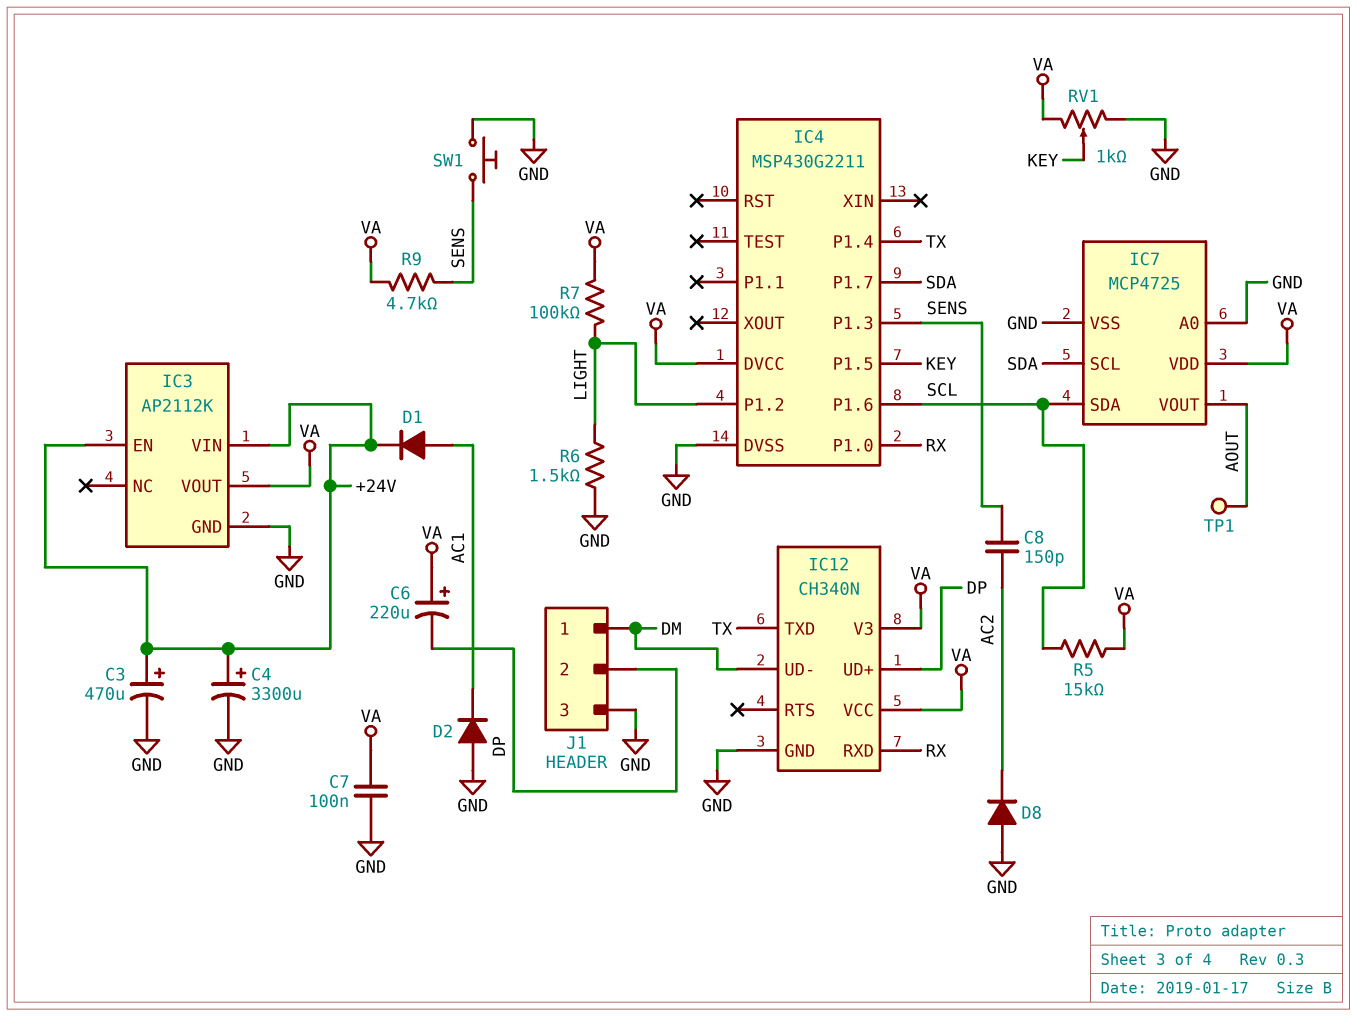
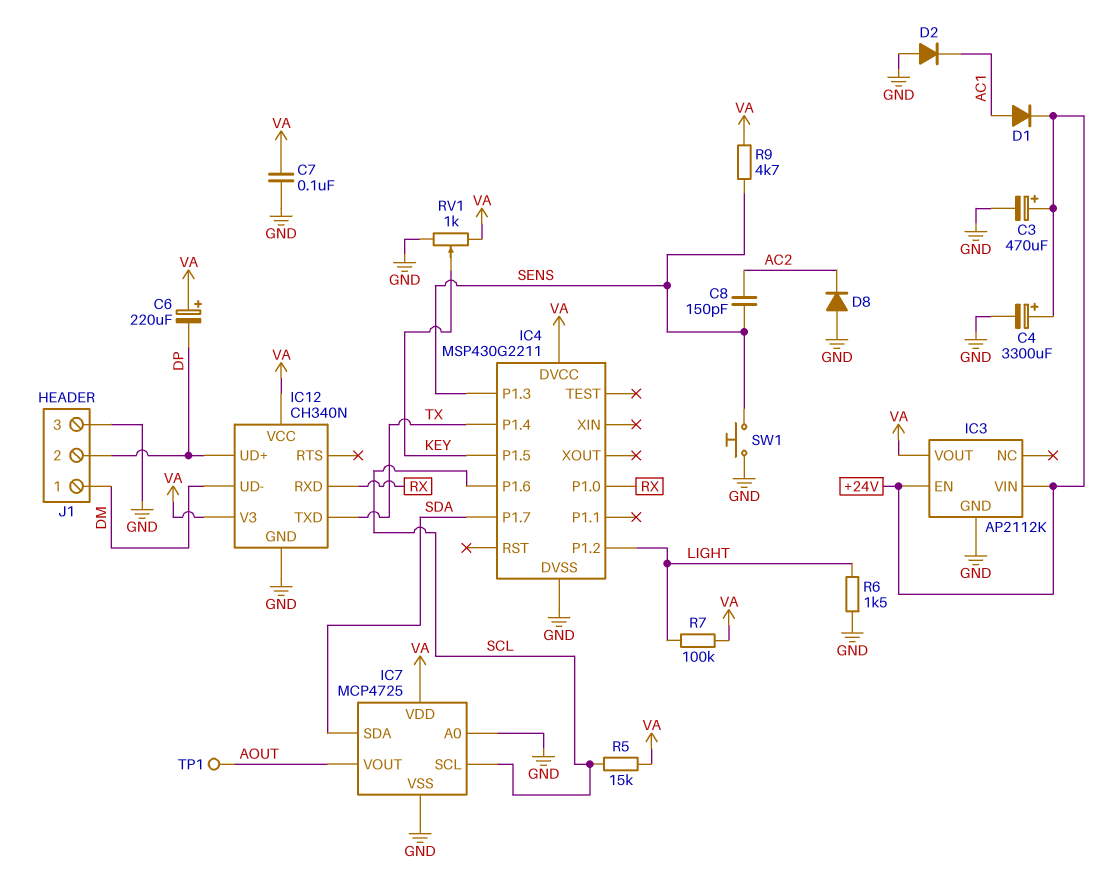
IC7 pin SCL: SDA -> SCL
IC7 pin SDA: SCL -> SDA

